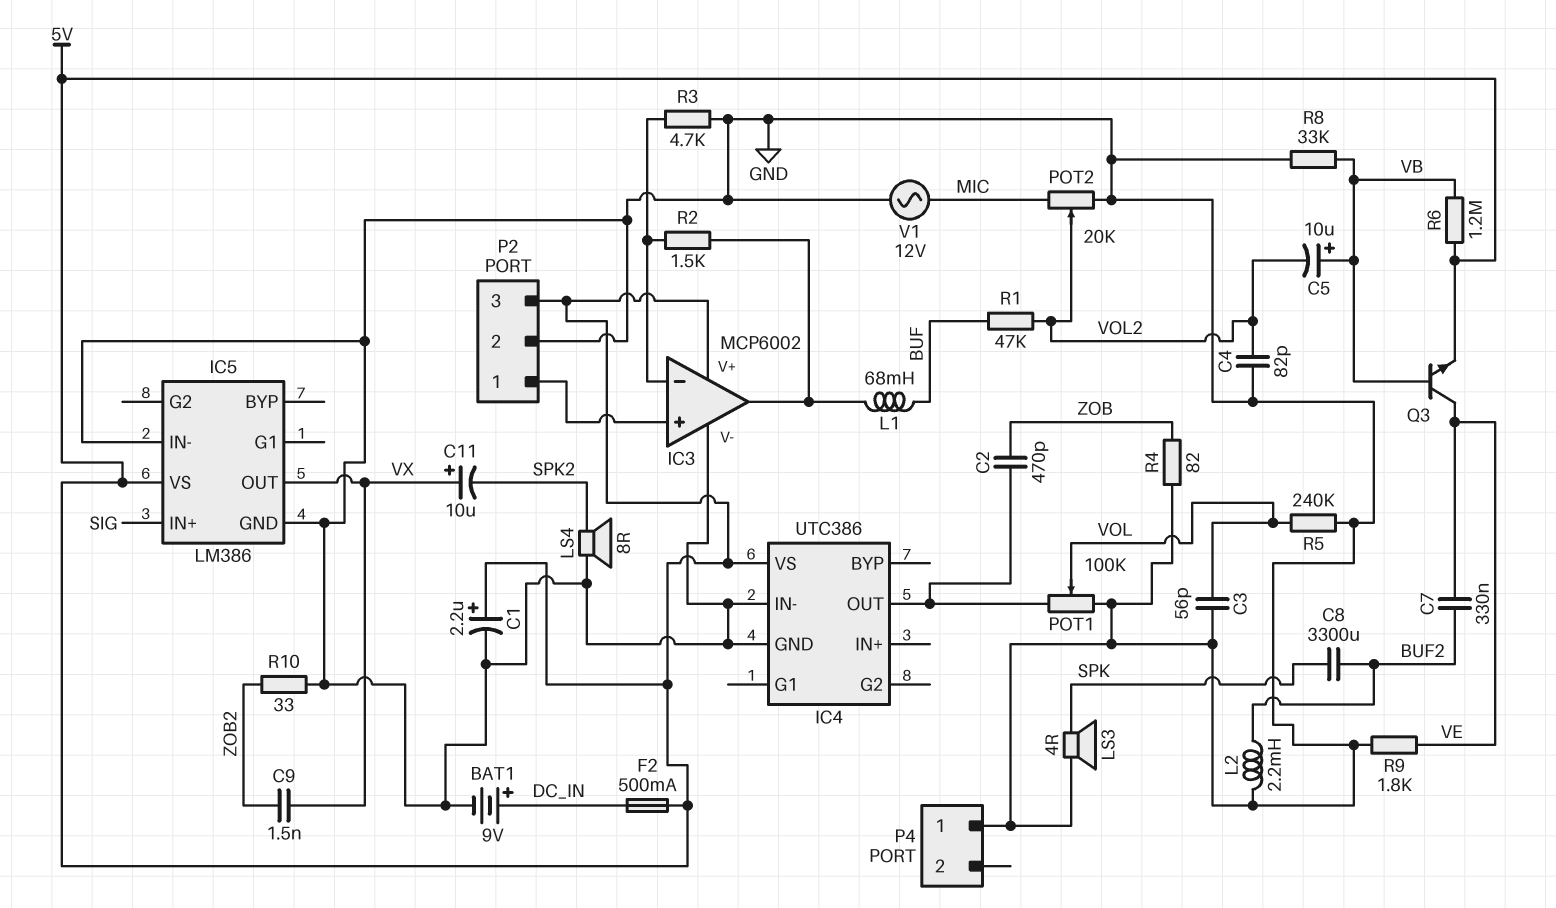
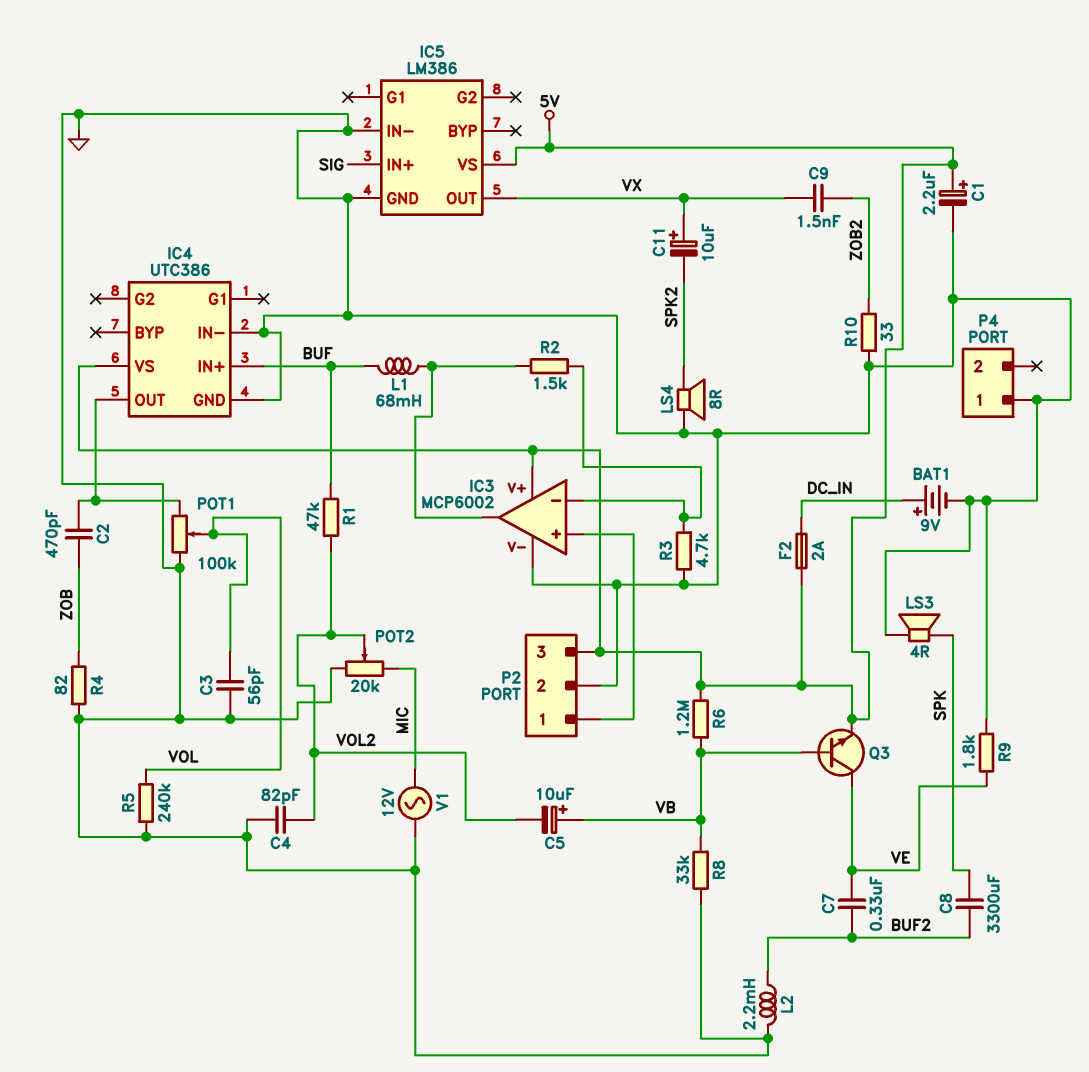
F2: 500mA (5V, DC_IN) -> 2A (5V, DC_IN)
IC4 pin IN+: none -> BUF

